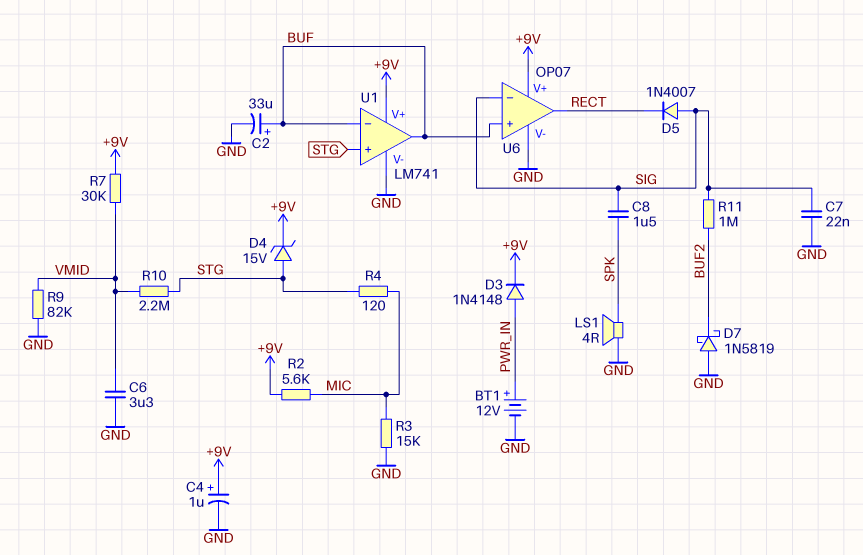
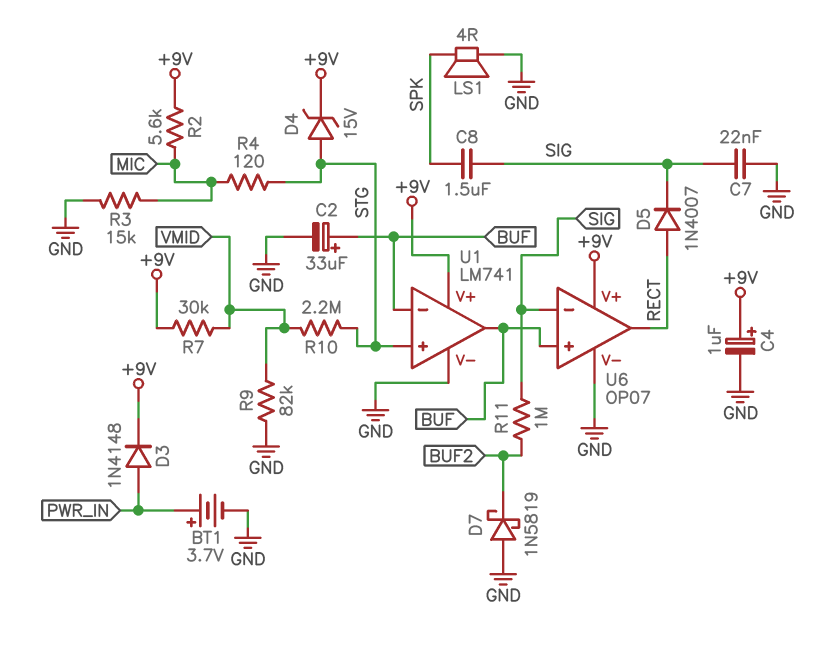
BT1: 12V (plus PWR_IN, minus GND) -> 3.7V (plus PWR_IN, minus GND)
C6: 3.3uF (GND, VMID) -> none
D5: diode 1N4007 (A SIG, K RECT) -> diode 1N4007 (A RECT, K SIG)

